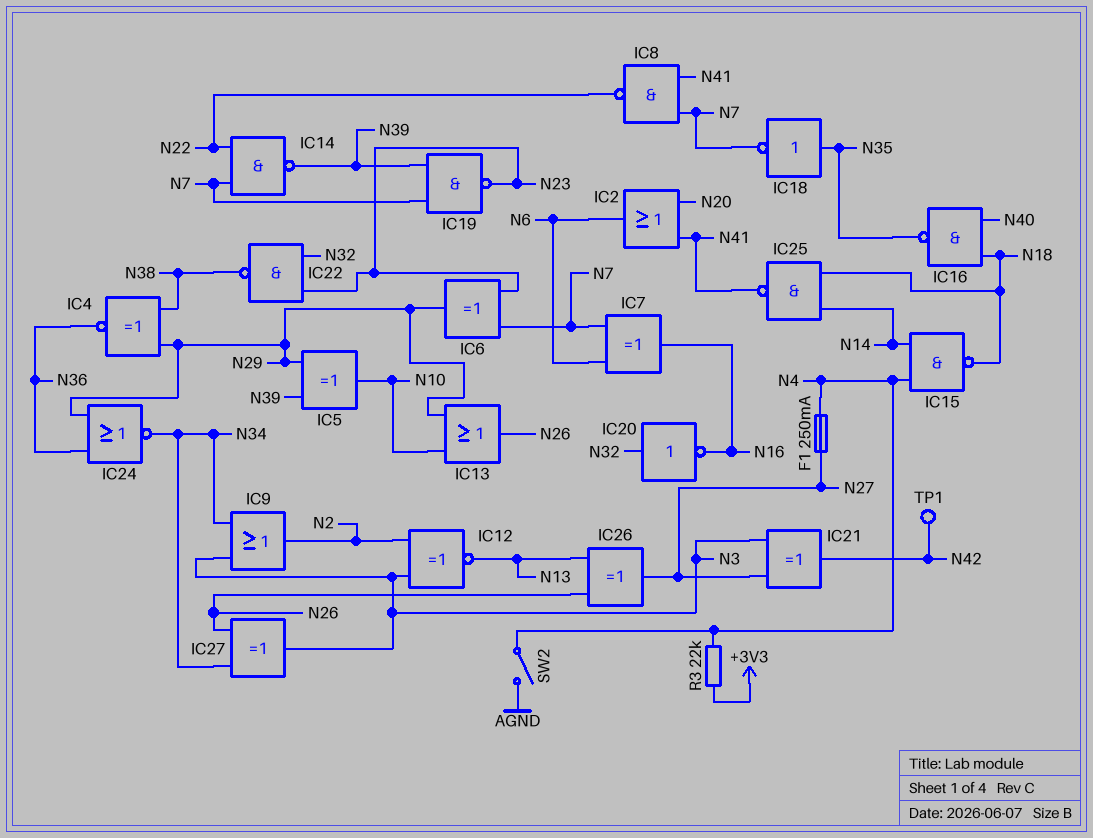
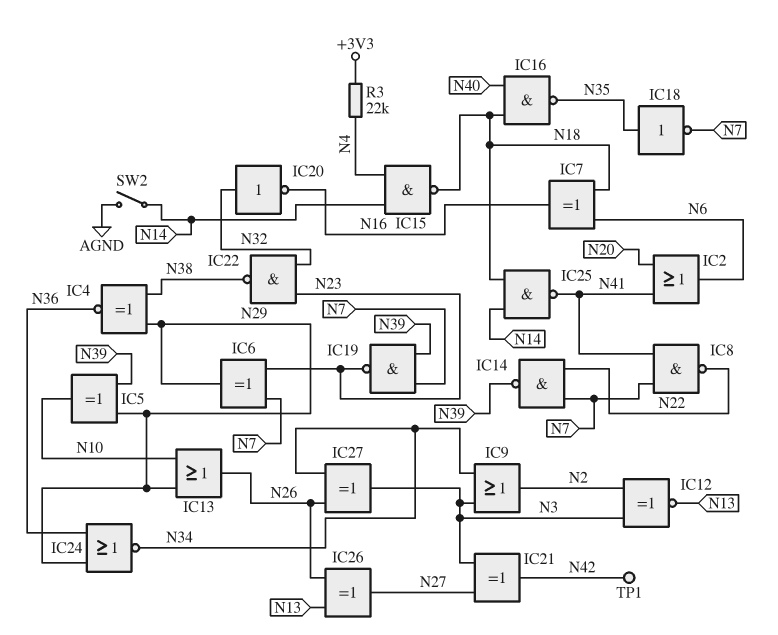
F1: 250mA (N4, N27) -> none
IC7: XOR (in N6, in N7, out N16) -> XOR (in N6, in N18, out N16)
SW2: switch (AGND, N4) -> switch (AGND, N14)

